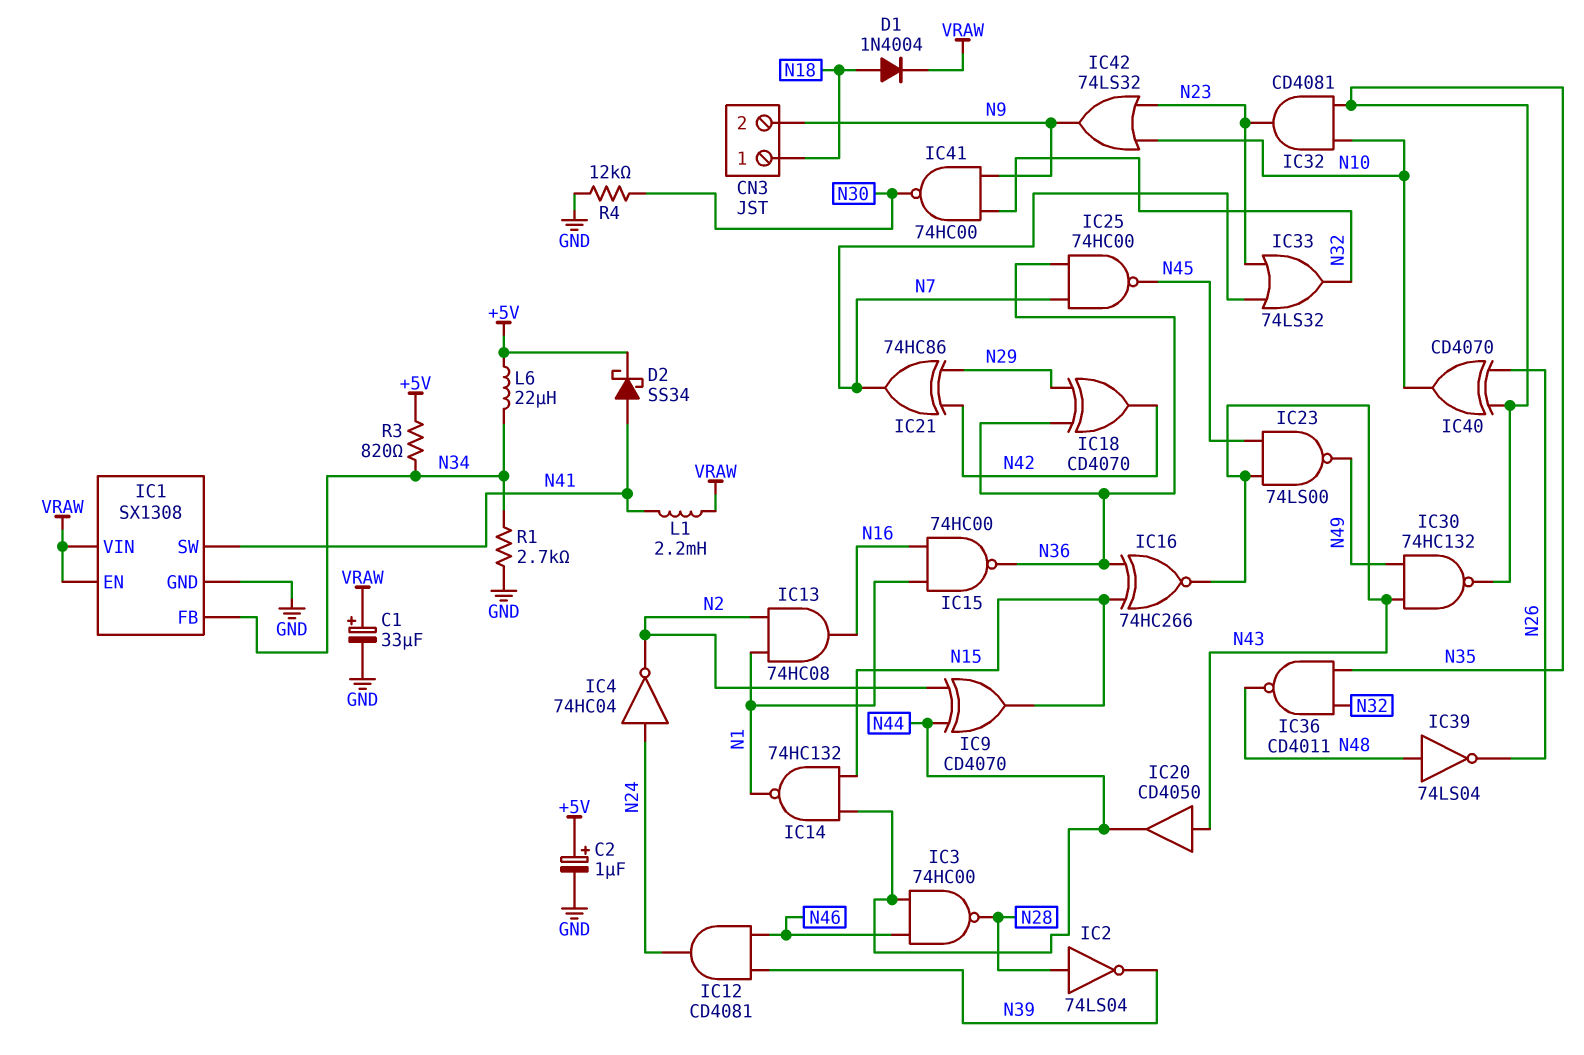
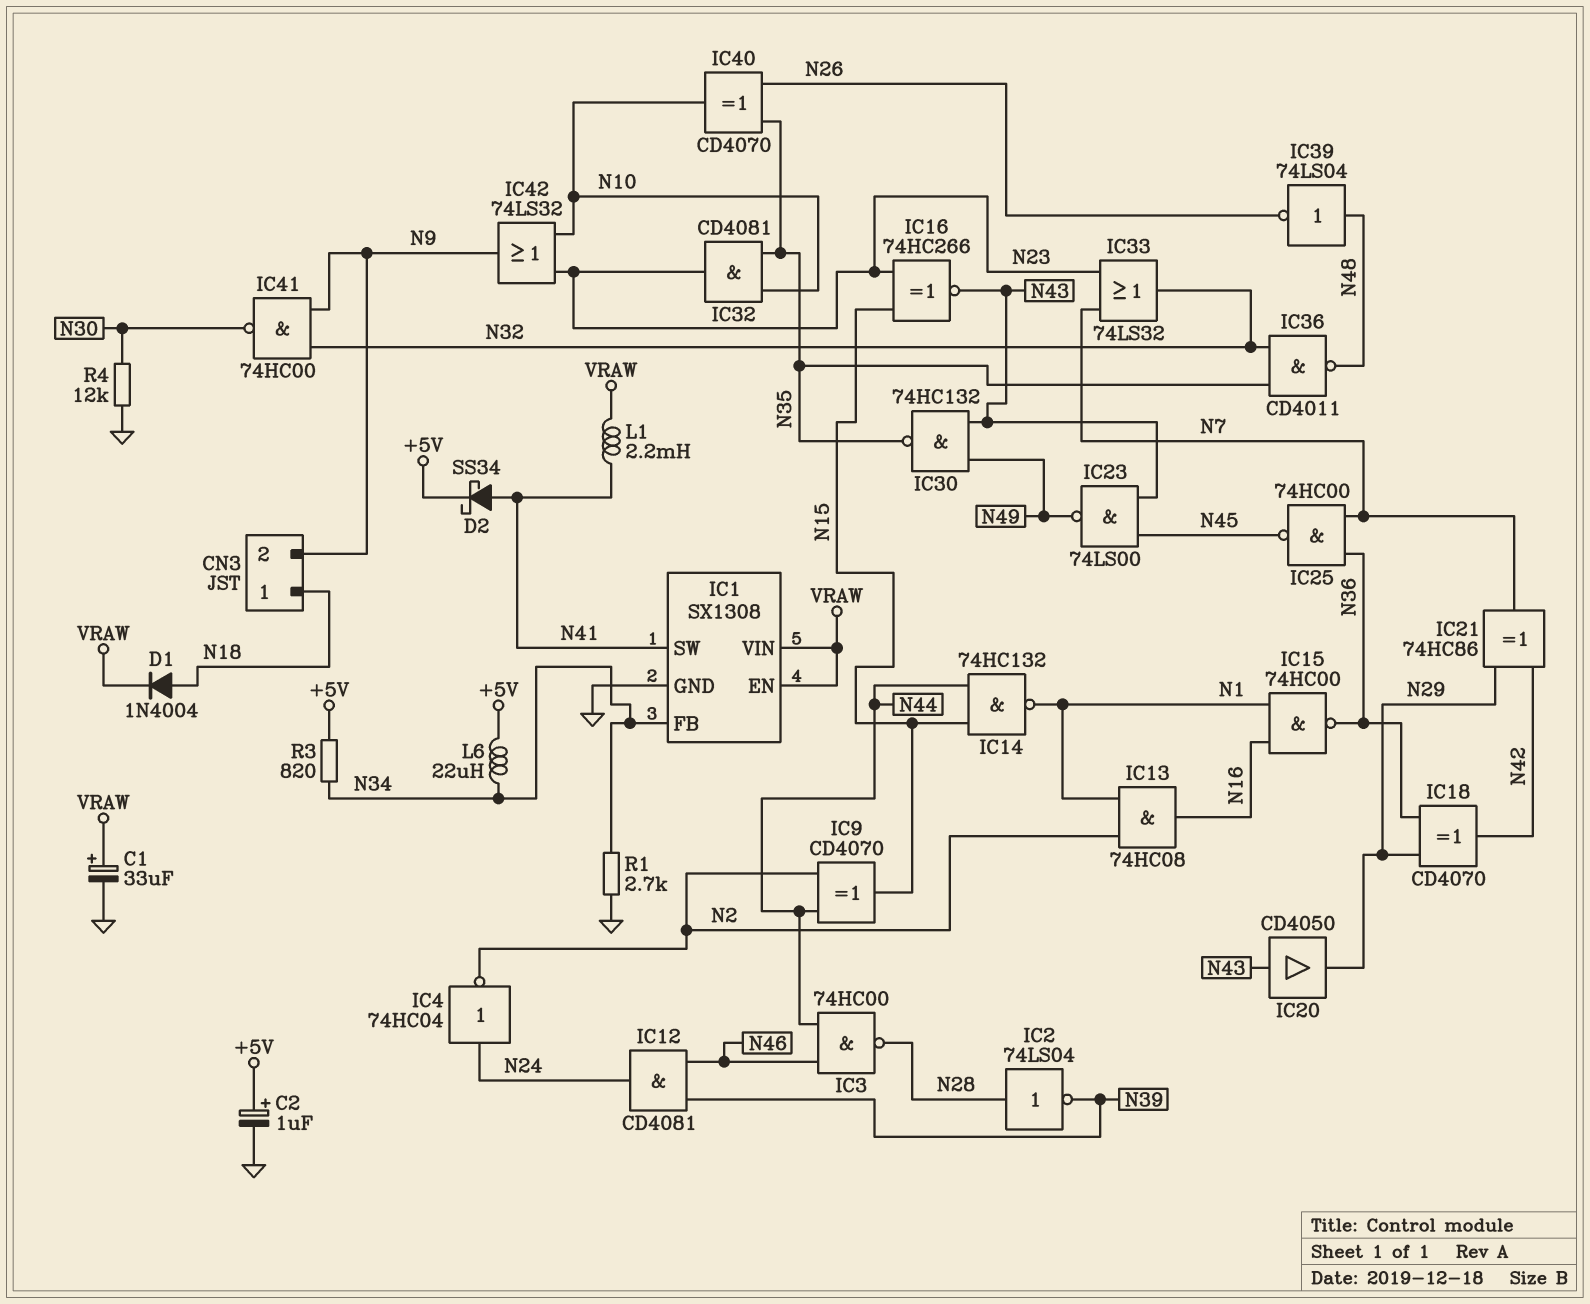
IC16: XNOR 74HC266 (in N15, in N36, out N43) -> XNOR 74HC266 (in N15, in N23, out N43)
IC20: buffer CD4050 (in N43, out N44) -> buffer CD4050 (in N43, out N29)

